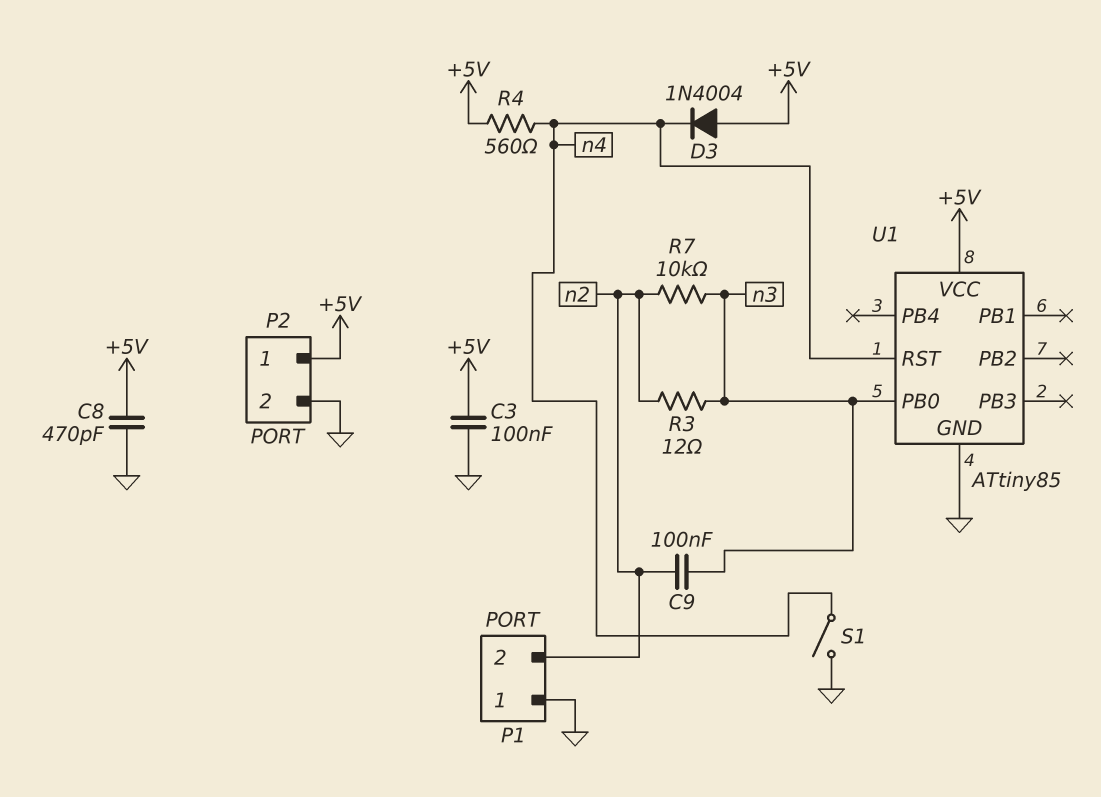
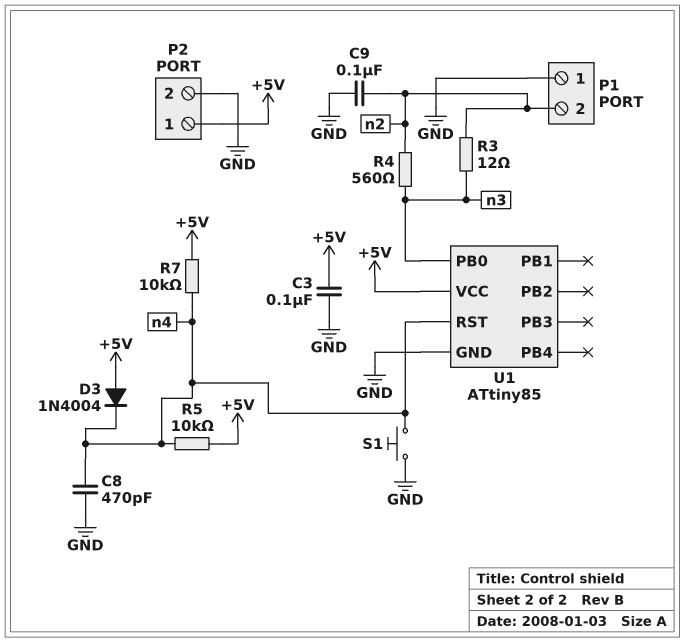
C8: 470pF (+5V, GND) -> 470pF (GND, n4)
C9: 100nF (n2, n3) -> 100nF (GND, n2)
R4: 560 (+5V, n4) -> 560 (n2, n3)
R5: none -> 10k (+5V, n4)
R7: 10k (n2, n3) -> 10k (+5V, n4)
S1: switch (GND, n4) -> button (GND, n4)

